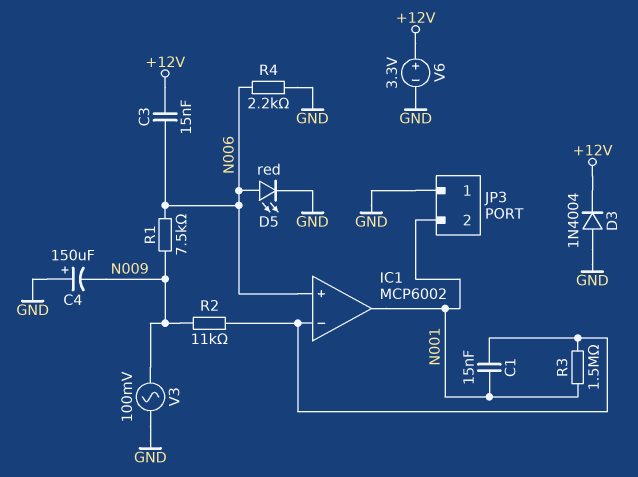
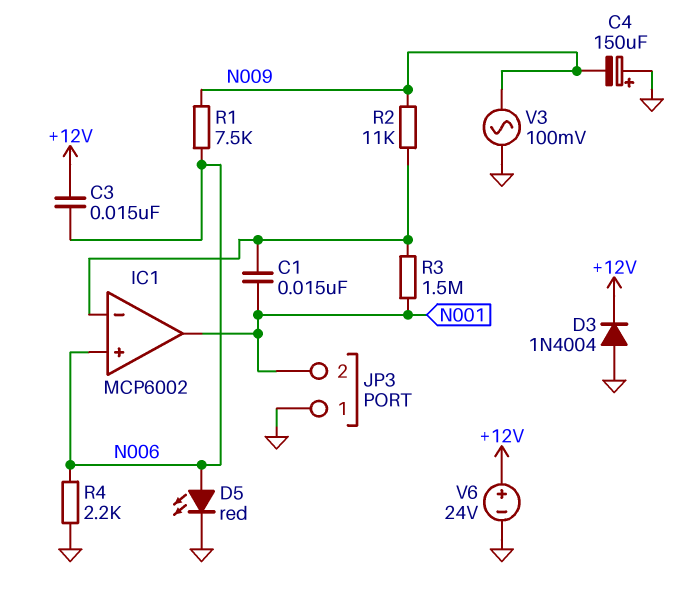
V6: 3.3V (plus +12V, minus GND) -> 24V (plus +12V, minus GND)

